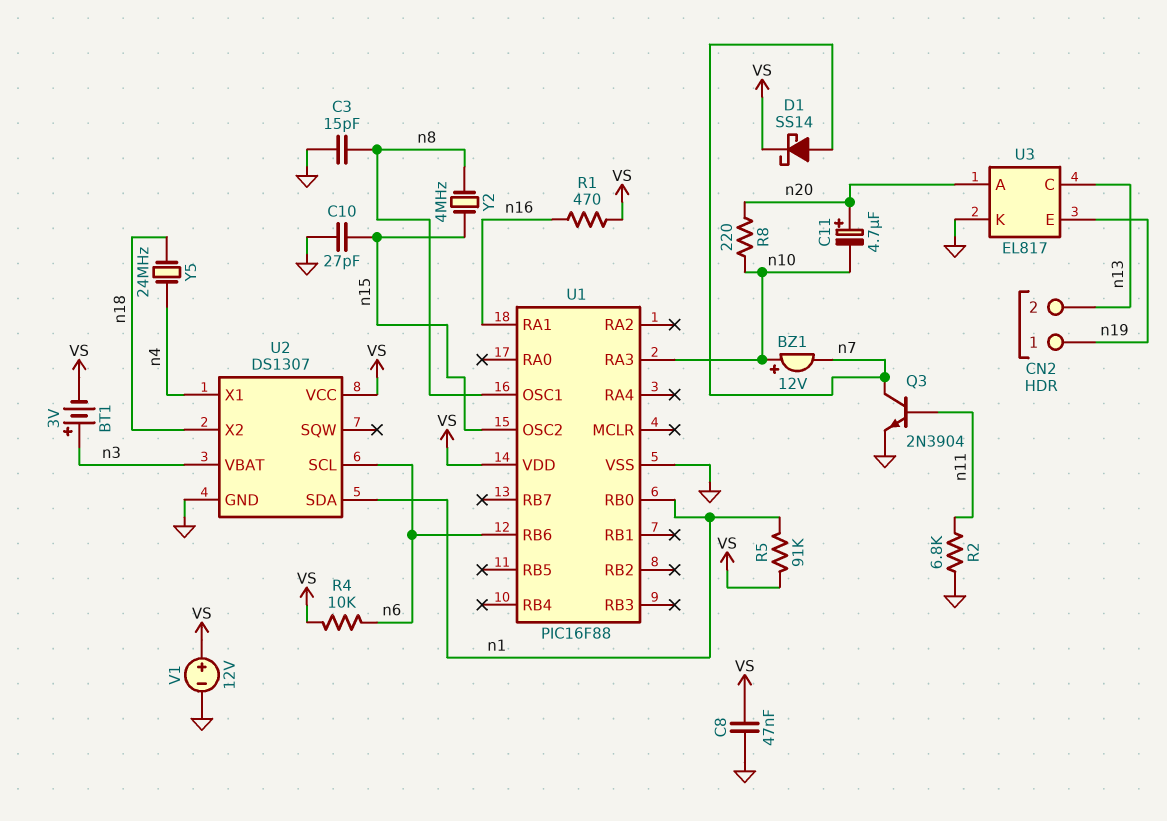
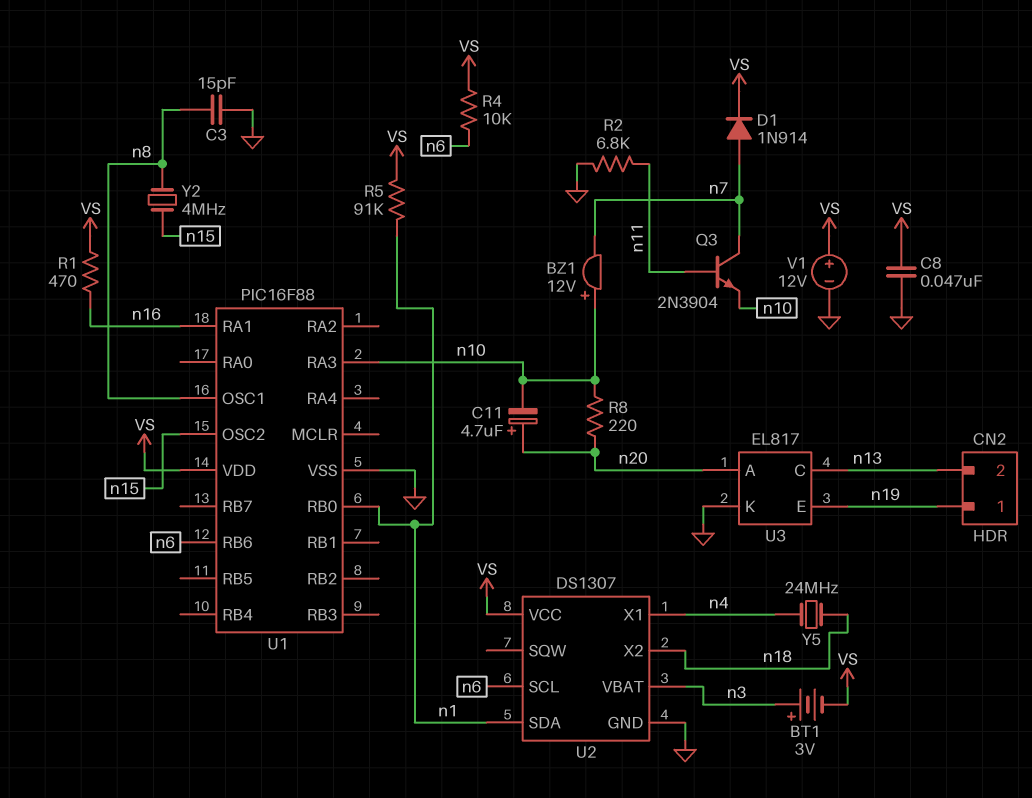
C10: 27pF (GND, n15) -> none
D1: schottky SS14 (A n7, K VS) -> diode 1N914 (A n7, K VS)
Q3: NPN 2N3904 (B n11, C n7, E GND) -> NPN 2N3904 (B n11, C n7, E n10)

